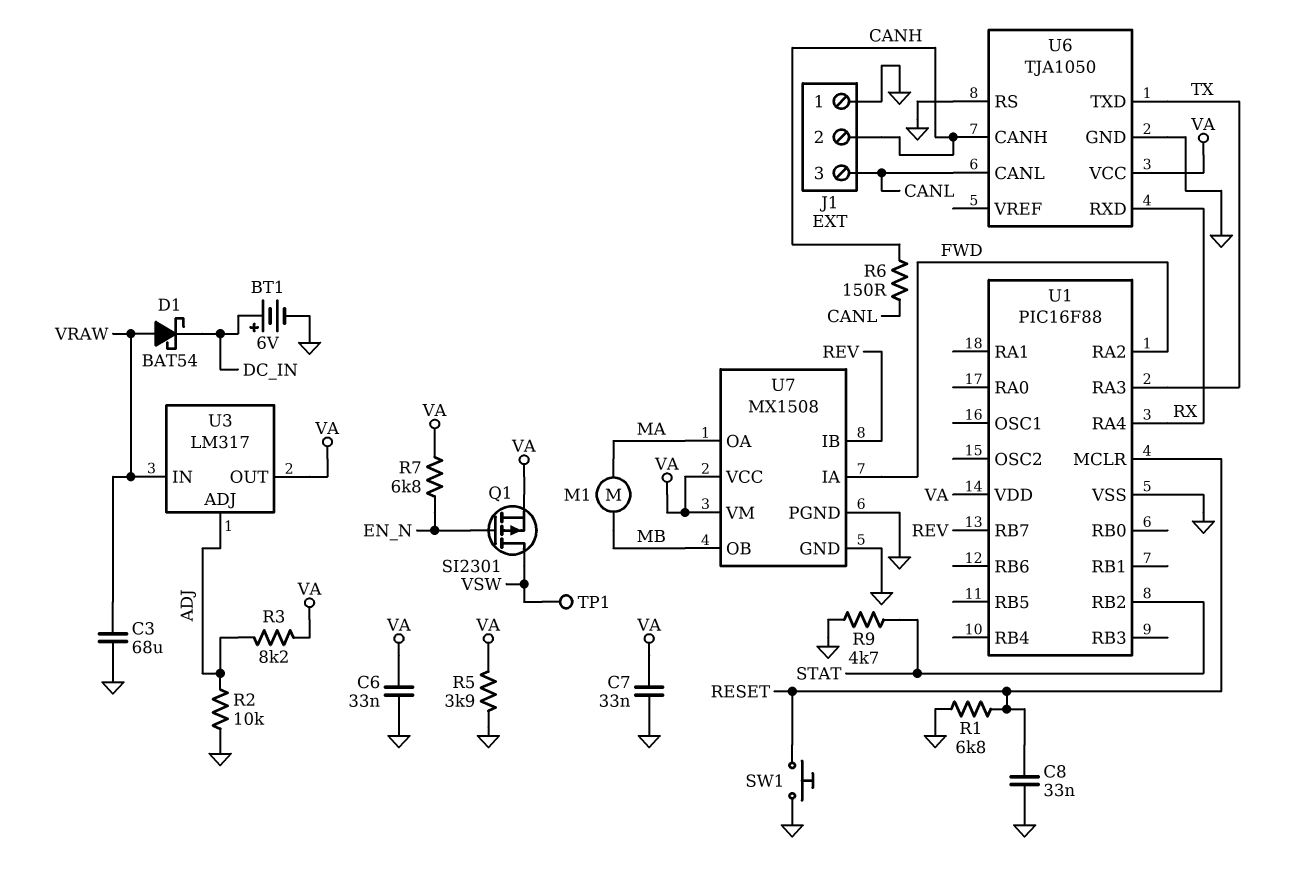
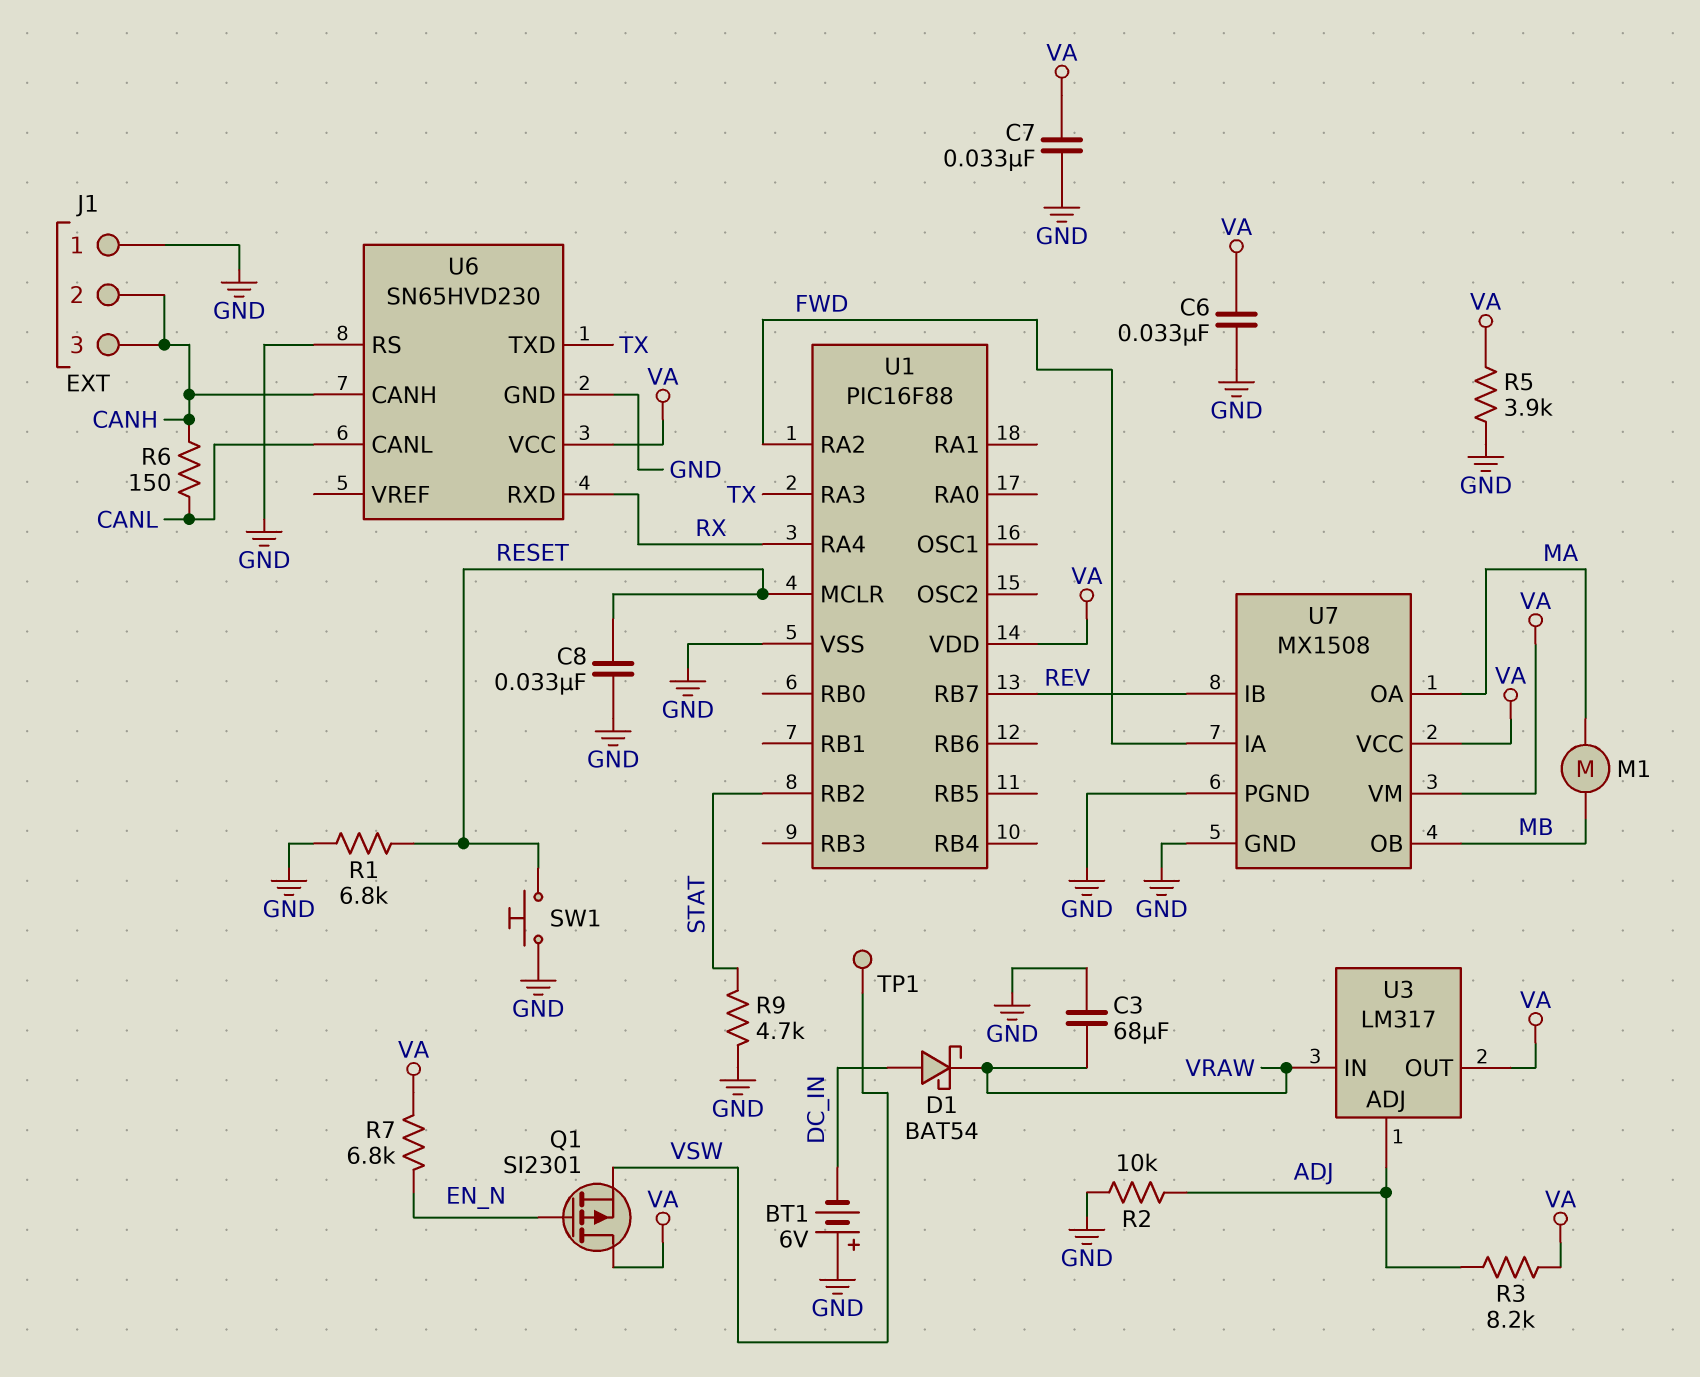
BT1: 6V (plus DC_IN, minus GND) -> 6V (plus GND, minus DC_IN)
D1: schottky BAT54 (A VRAW, K DC_IN) -> schottky BAT54 (A DC_IN, K VRAW)
J1 pin 3: CANL -> CANH
Q1: PMOS SI2301 (G EN_N, D VSW, S VA) -> PMOS SI2301 (G EN_N, D VA, S VSW)
U6: TJA1050 -> SN65HVD230

